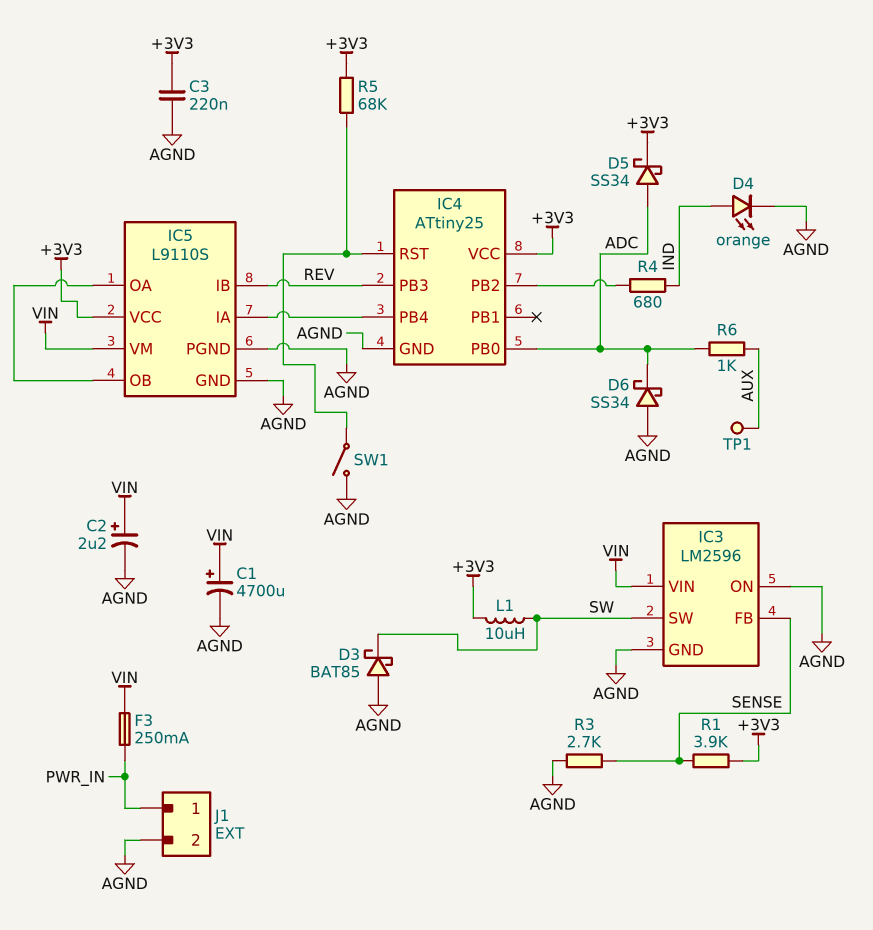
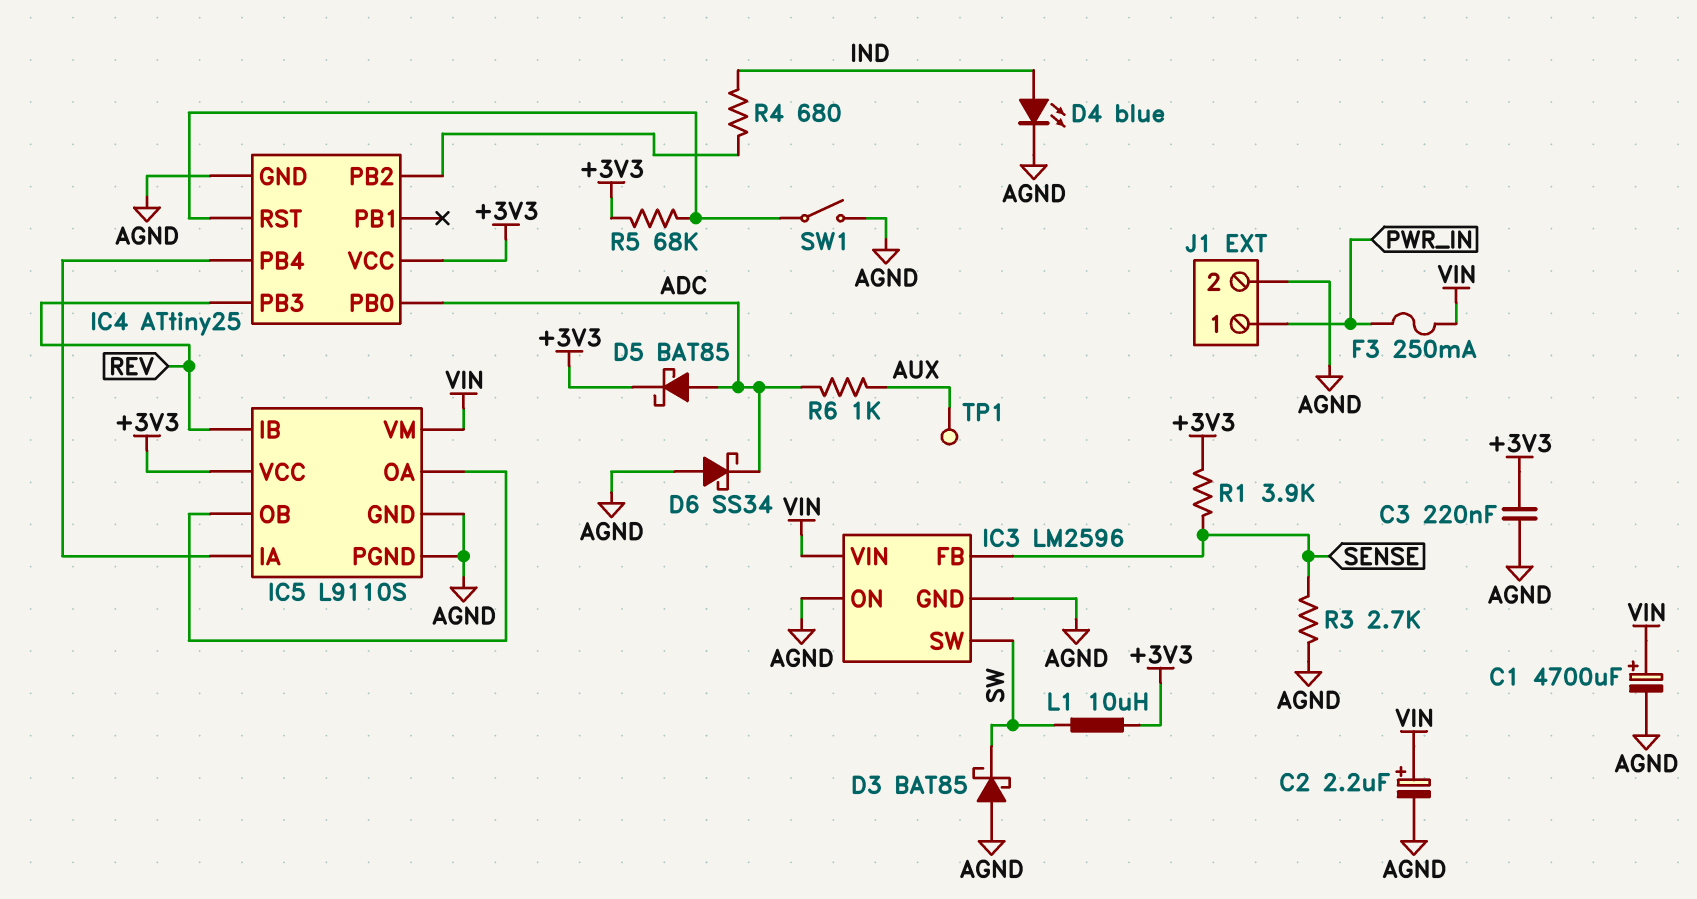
D4: LED orange (A IND, K AGND) -> LED blue (A IND, K AGND)
D5: schottky SS34 (A ADC, K +3V3) -> schottky BAT85 (A ADC, K +3V3)

